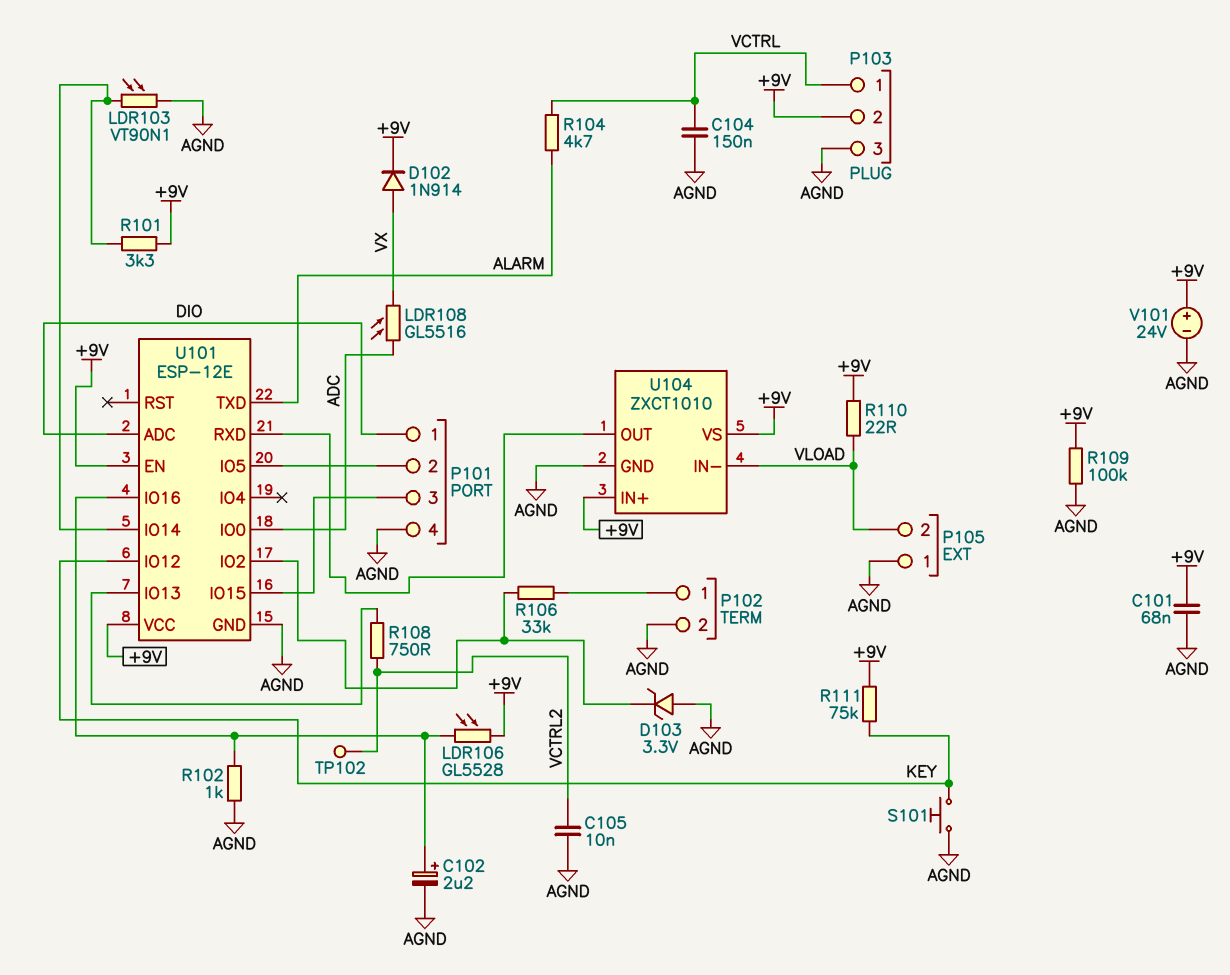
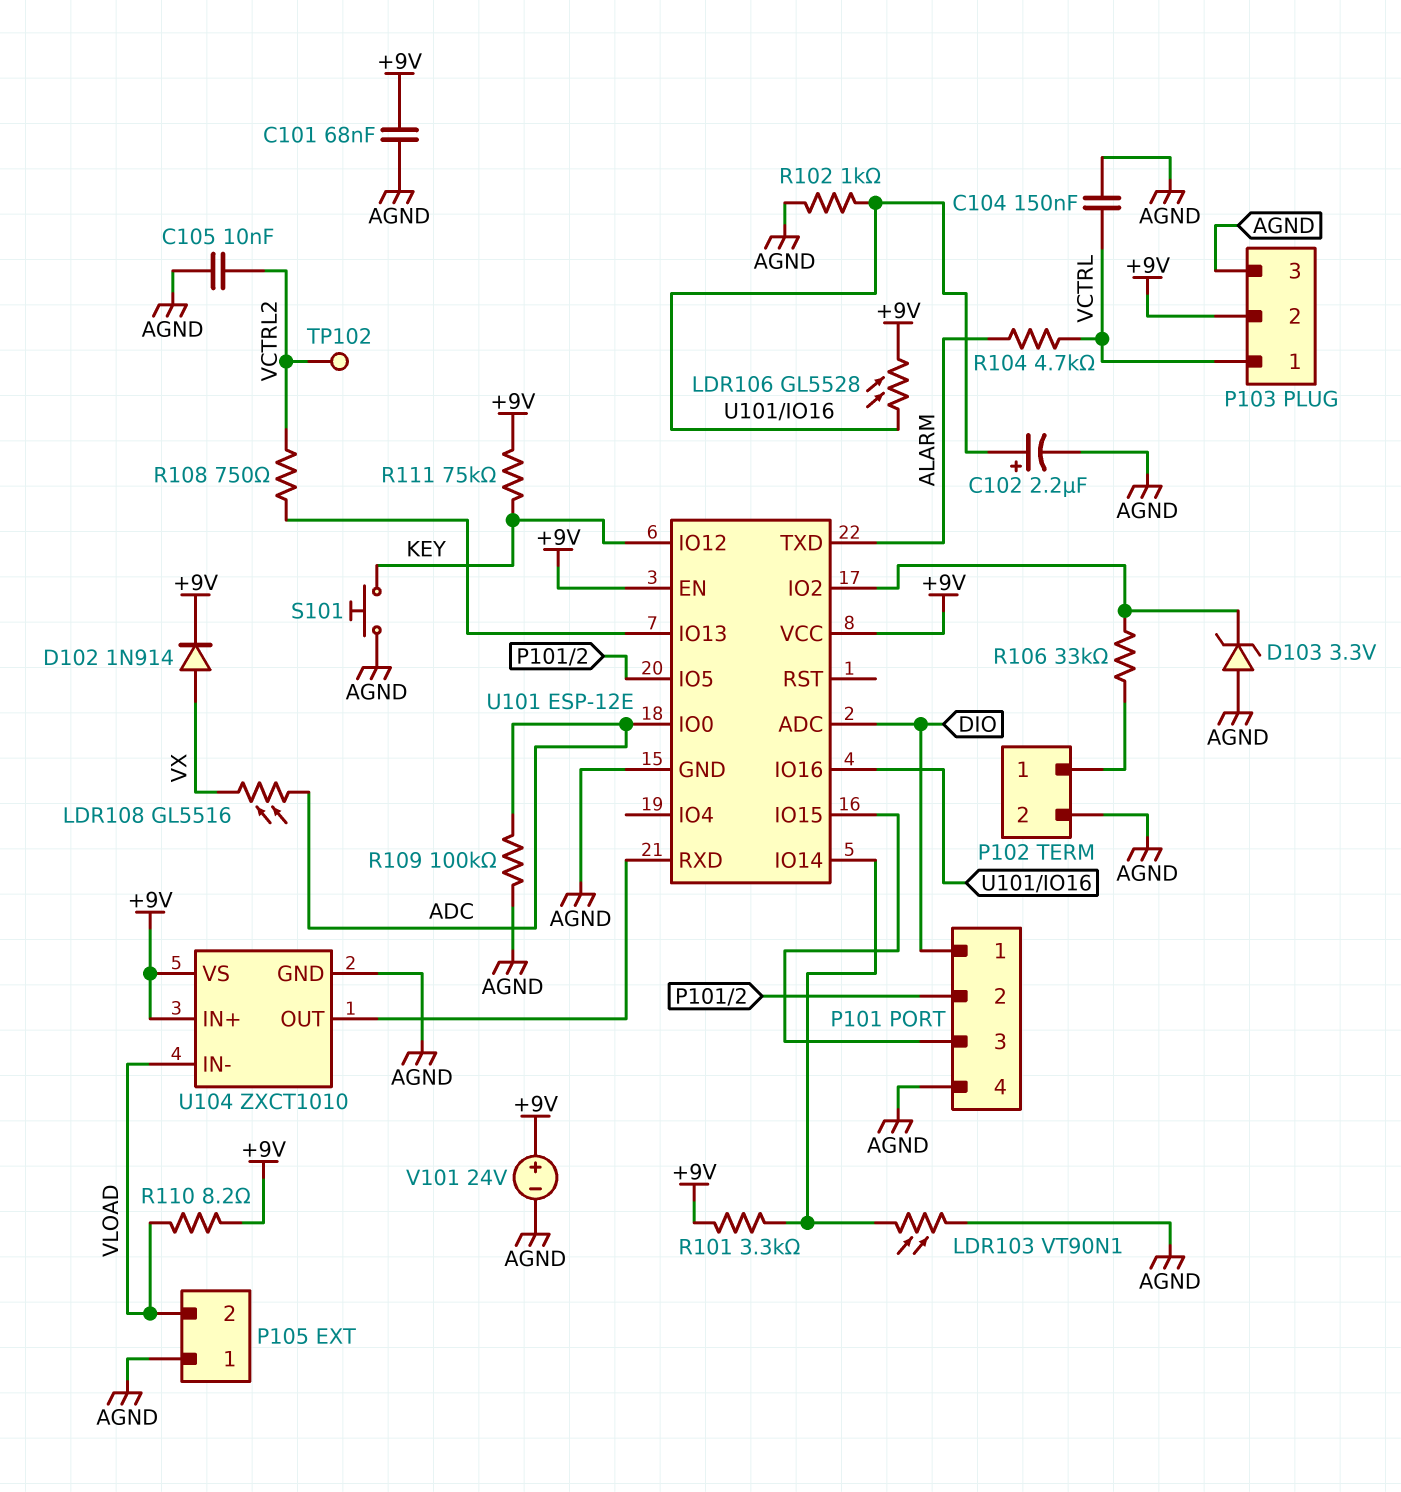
R109: 100k (+9V, AGND) -> 100k (ADC, AGND)
R110: 22 (+9V, VLOAD) -> 8.2 (+9V, VLOAD)

